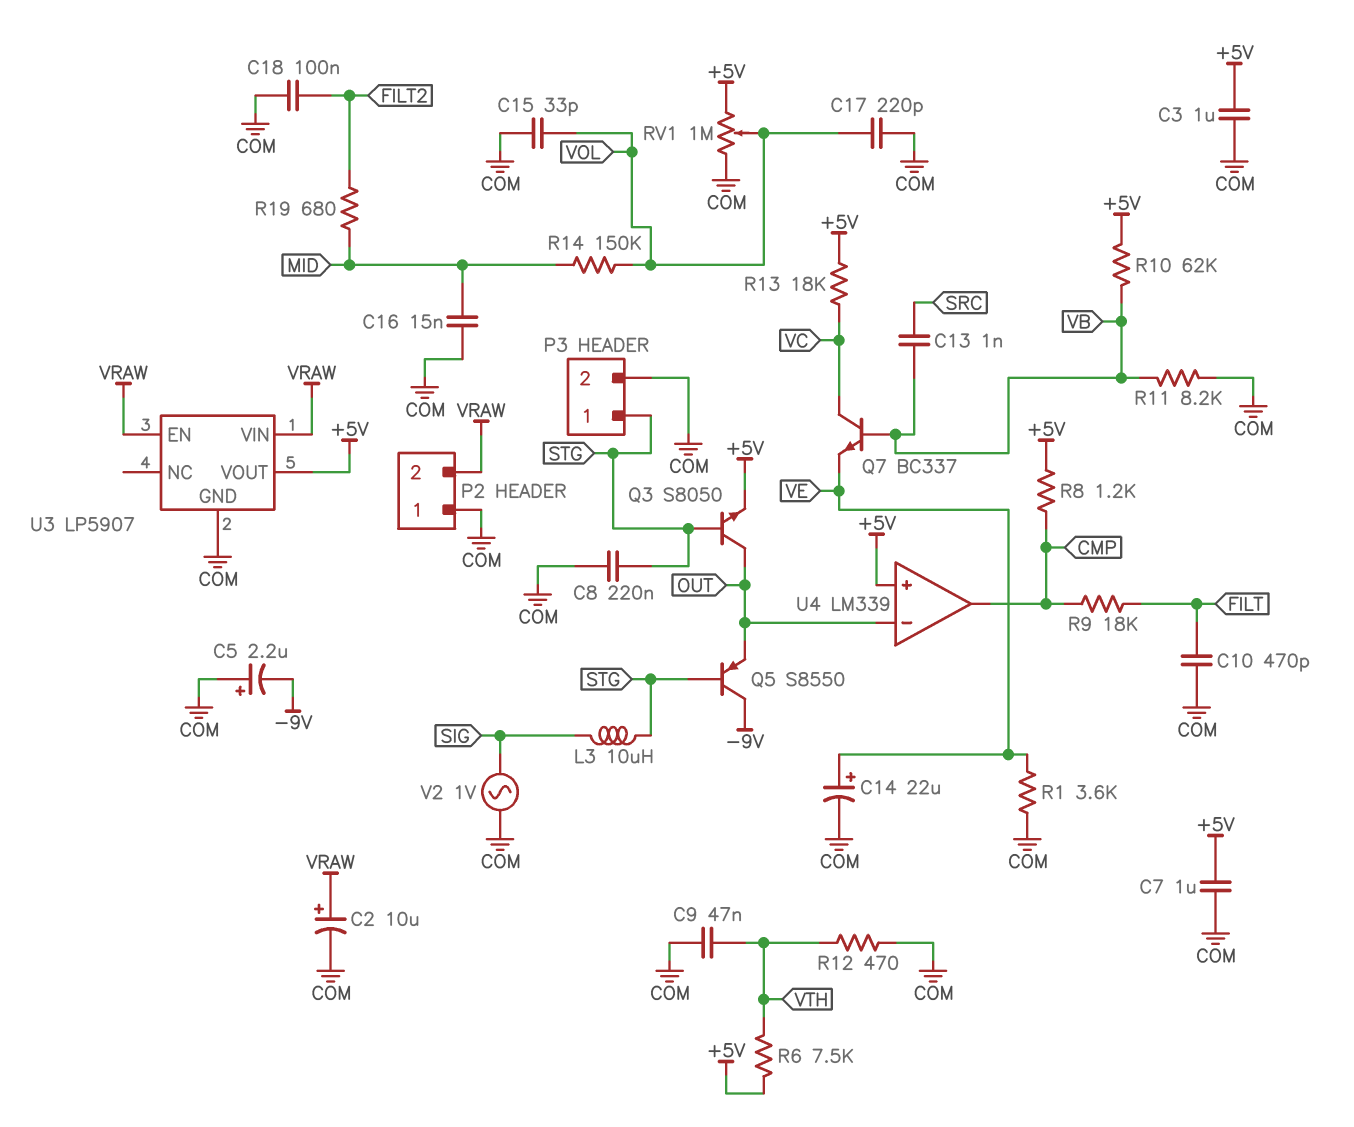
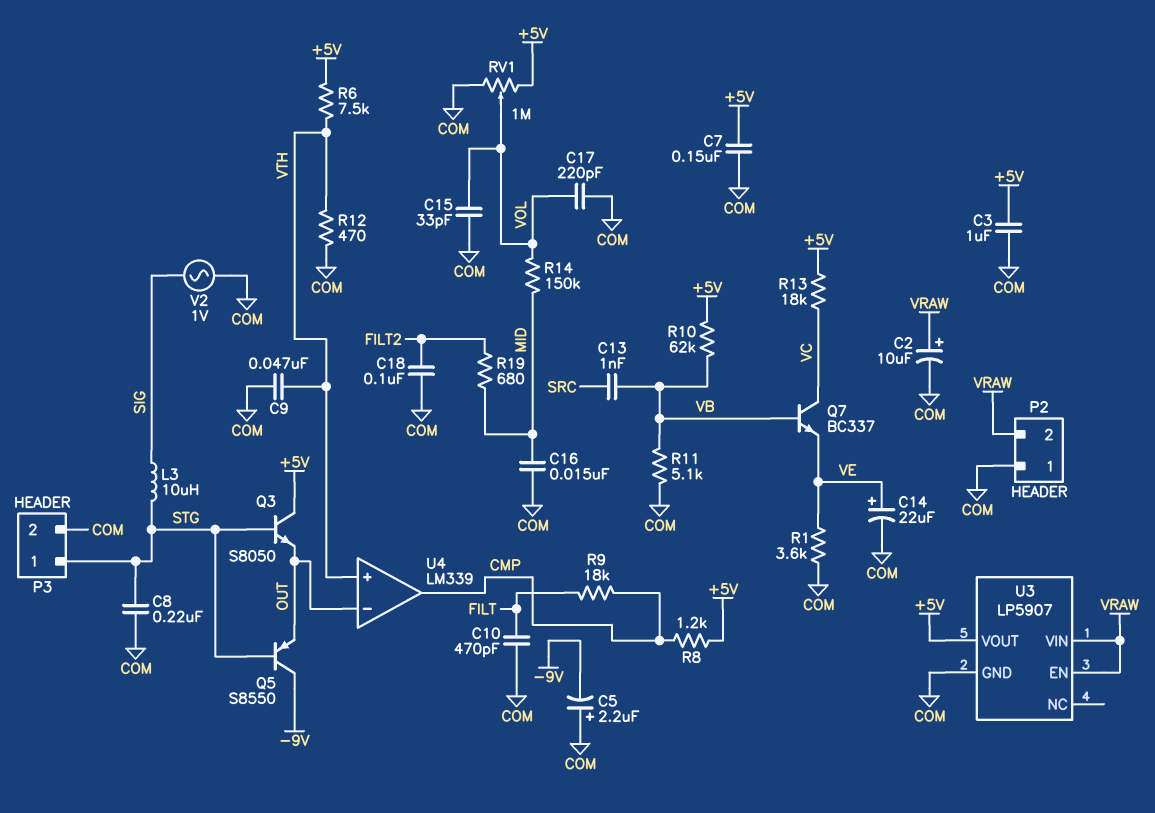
C7: 1uF (+5V, COM) -> 150nF (+5V, COM)
Q3: NPN S8050 (B STG, C OUT, E +5V) -> NPN S8050 (B STG, C +5V, E OUT)
R11: 8.2k (COM, VB) -> 5.1k (COM, VB)
U4 pin in+: +5V -> VTH

